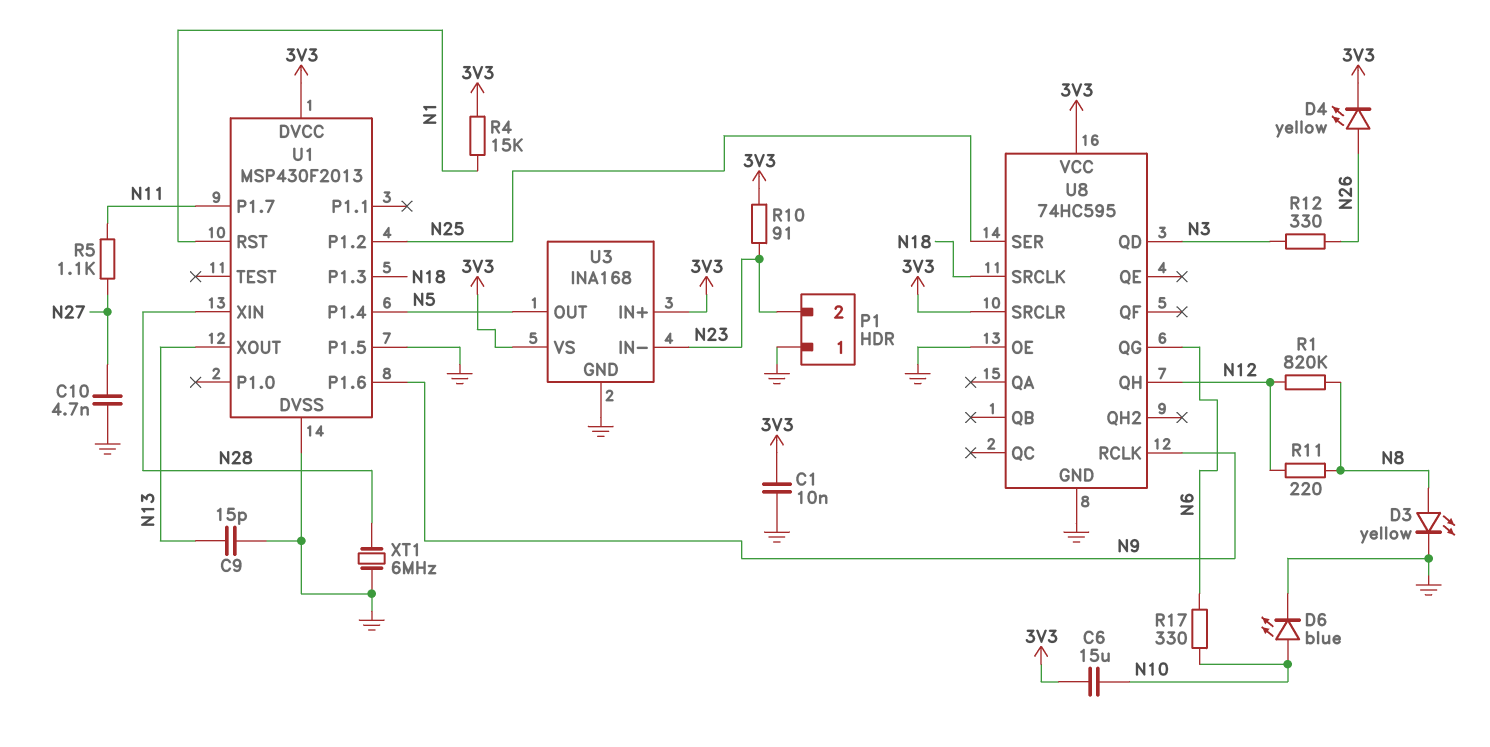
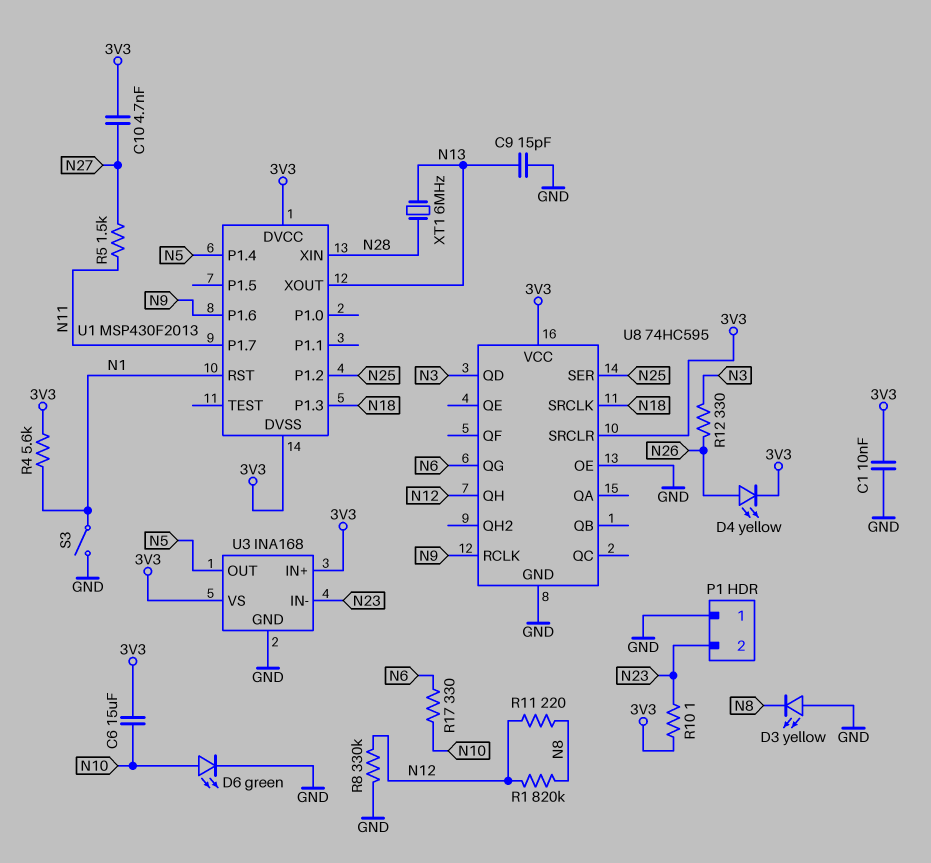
C10: 4.7nF (GND, N27) -> 4.7nF (3V3, N27)
D3: LED yellow (A N8, K GND) -> LED yellow (A GND, K N8)
D6: LED blue (A N10, K GND) -> LED green (A N10, K GND)
R4: 15k (3V3, N1) -> 5.6k (3V3, N1)
R5: 1.1k (N11, N27) -> 1.5k (N11, N27)
R8: none -> 330k (GND, N12)
R10: 91 (3V3, N23) -> 1 (3V3, N23)
S3: none -> switch (GND, N1)
U1 pin DVSS: GND -> 3V3
U1 pin P1.5: GND -> none
XT1: 6MHz (GND, N28) -> 6MHz (N13, N28)

